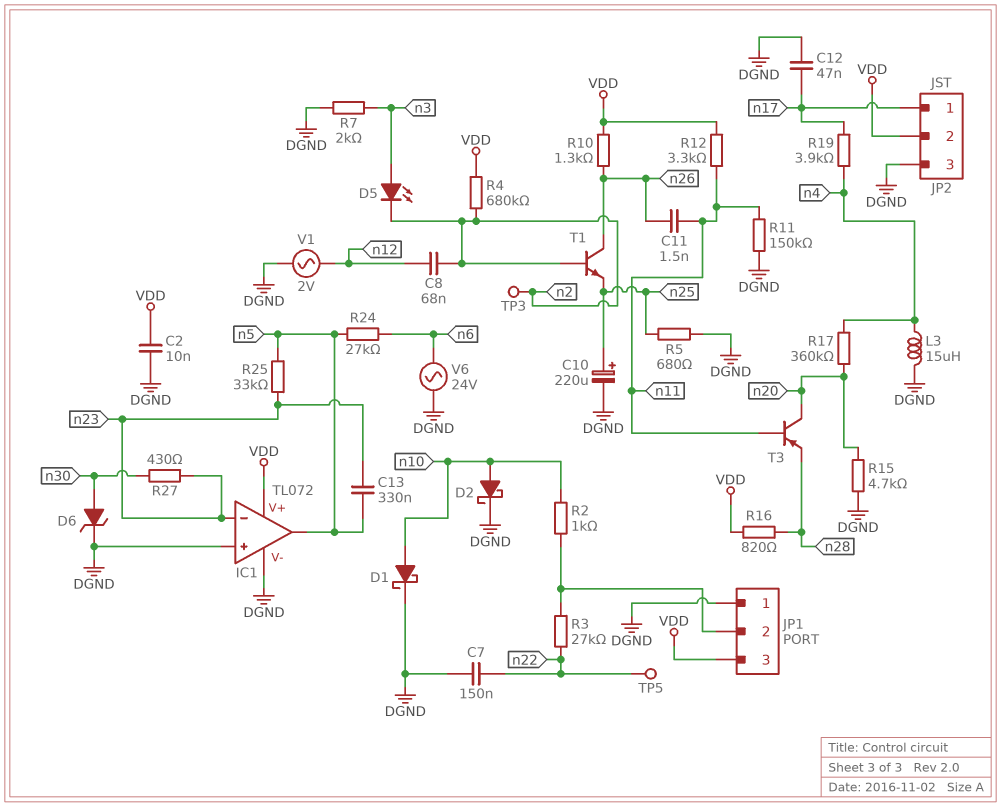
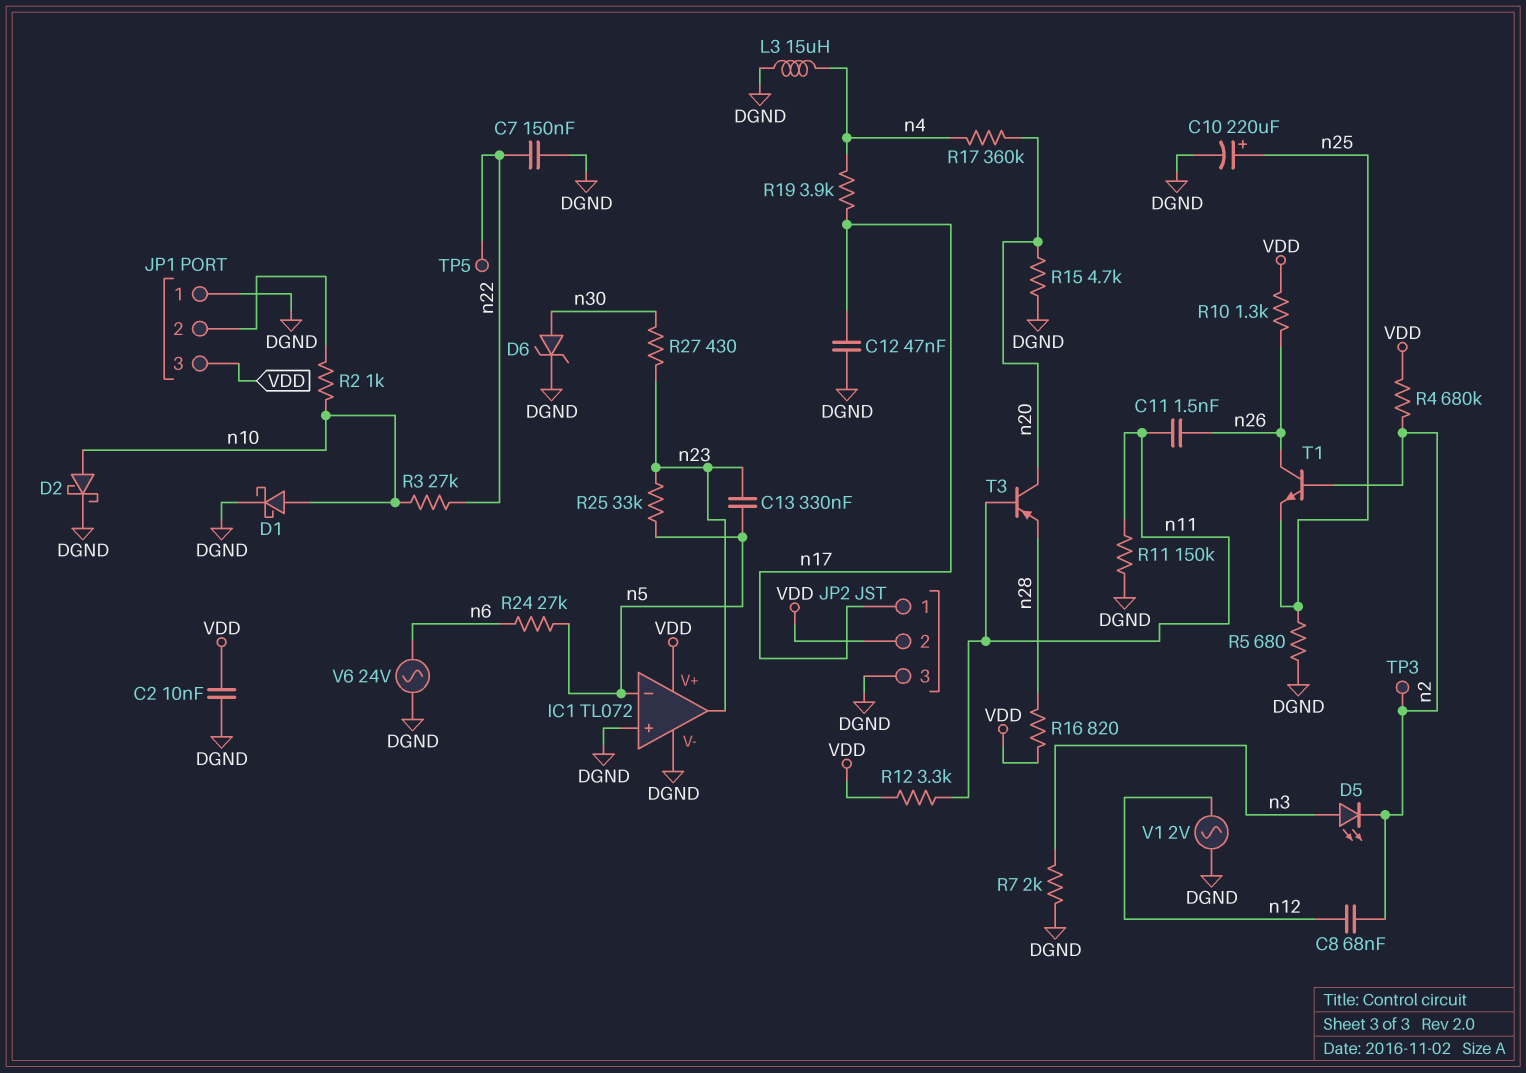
IC1 pin in-: n23 -> n5
IC1 pin out: n5 -> n23
R3: 27k (JP1/2, n22) -> 27k (n10, n22)

